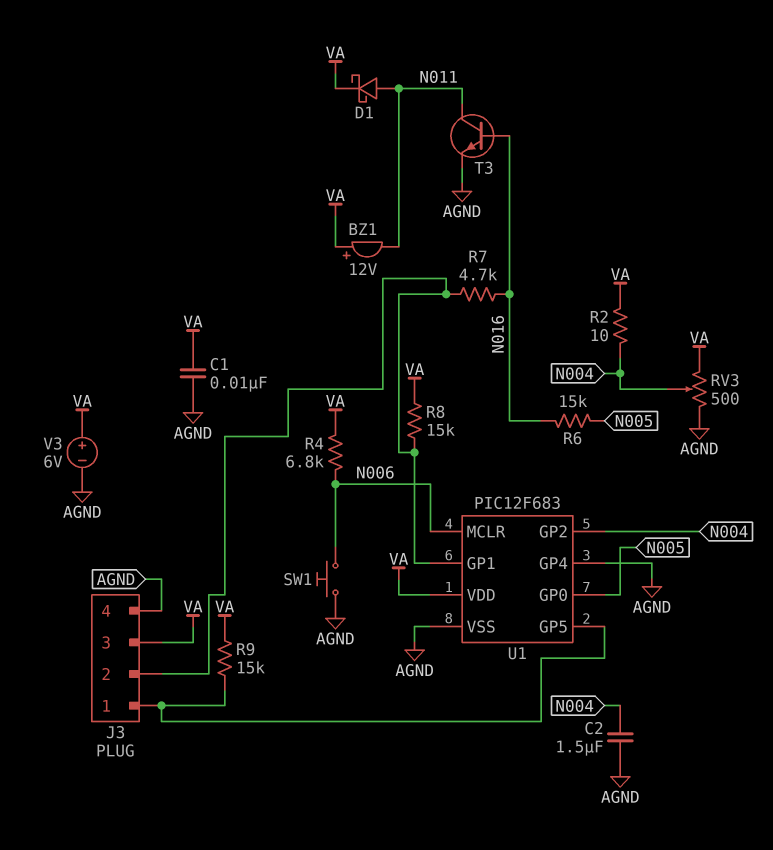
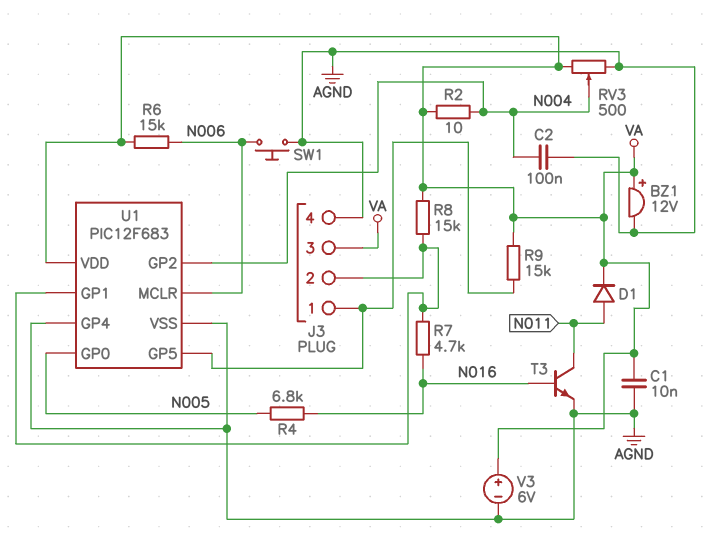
BZ1: buzzer 12V (plus VA, minus N011) -> buzzer 12V (plus VA, minus AGND)
C2: 1.5uF (AGND, N004) -> 100nF (AGND, N004)
D1: schottky (A N011, K VA) -> diode (A N011, K VA)
R4: 6.8k (N006, VA) -> 6.8k (N005, N016)
R6: 15k (N005, N016) -> 15k (N006, VA)

